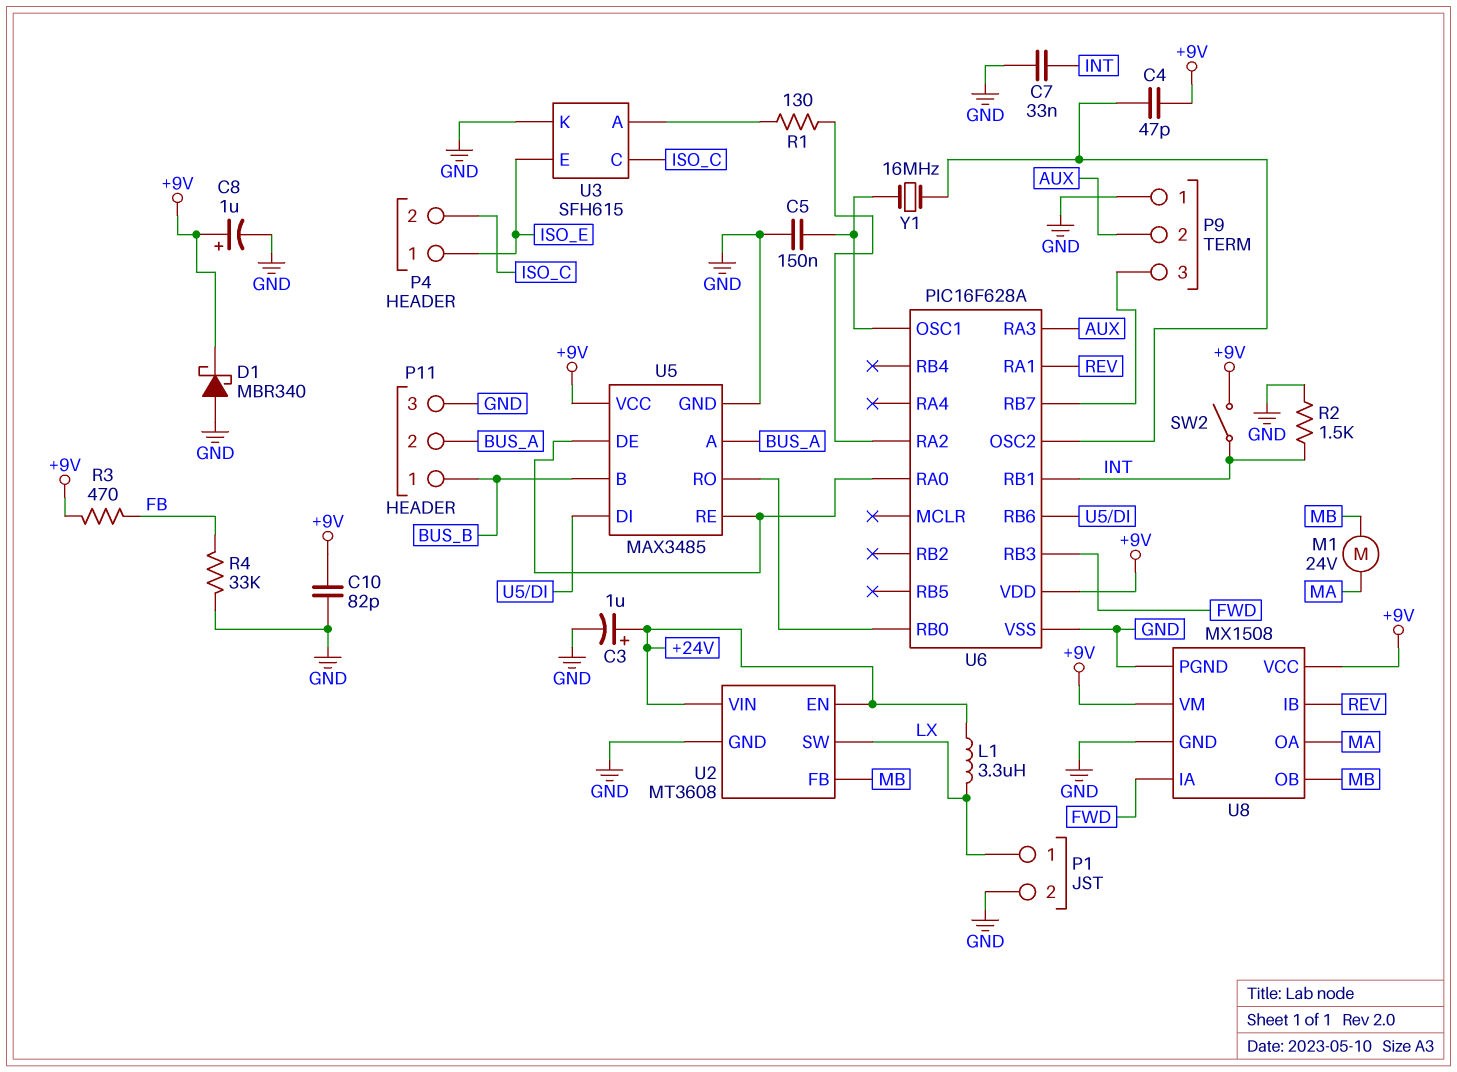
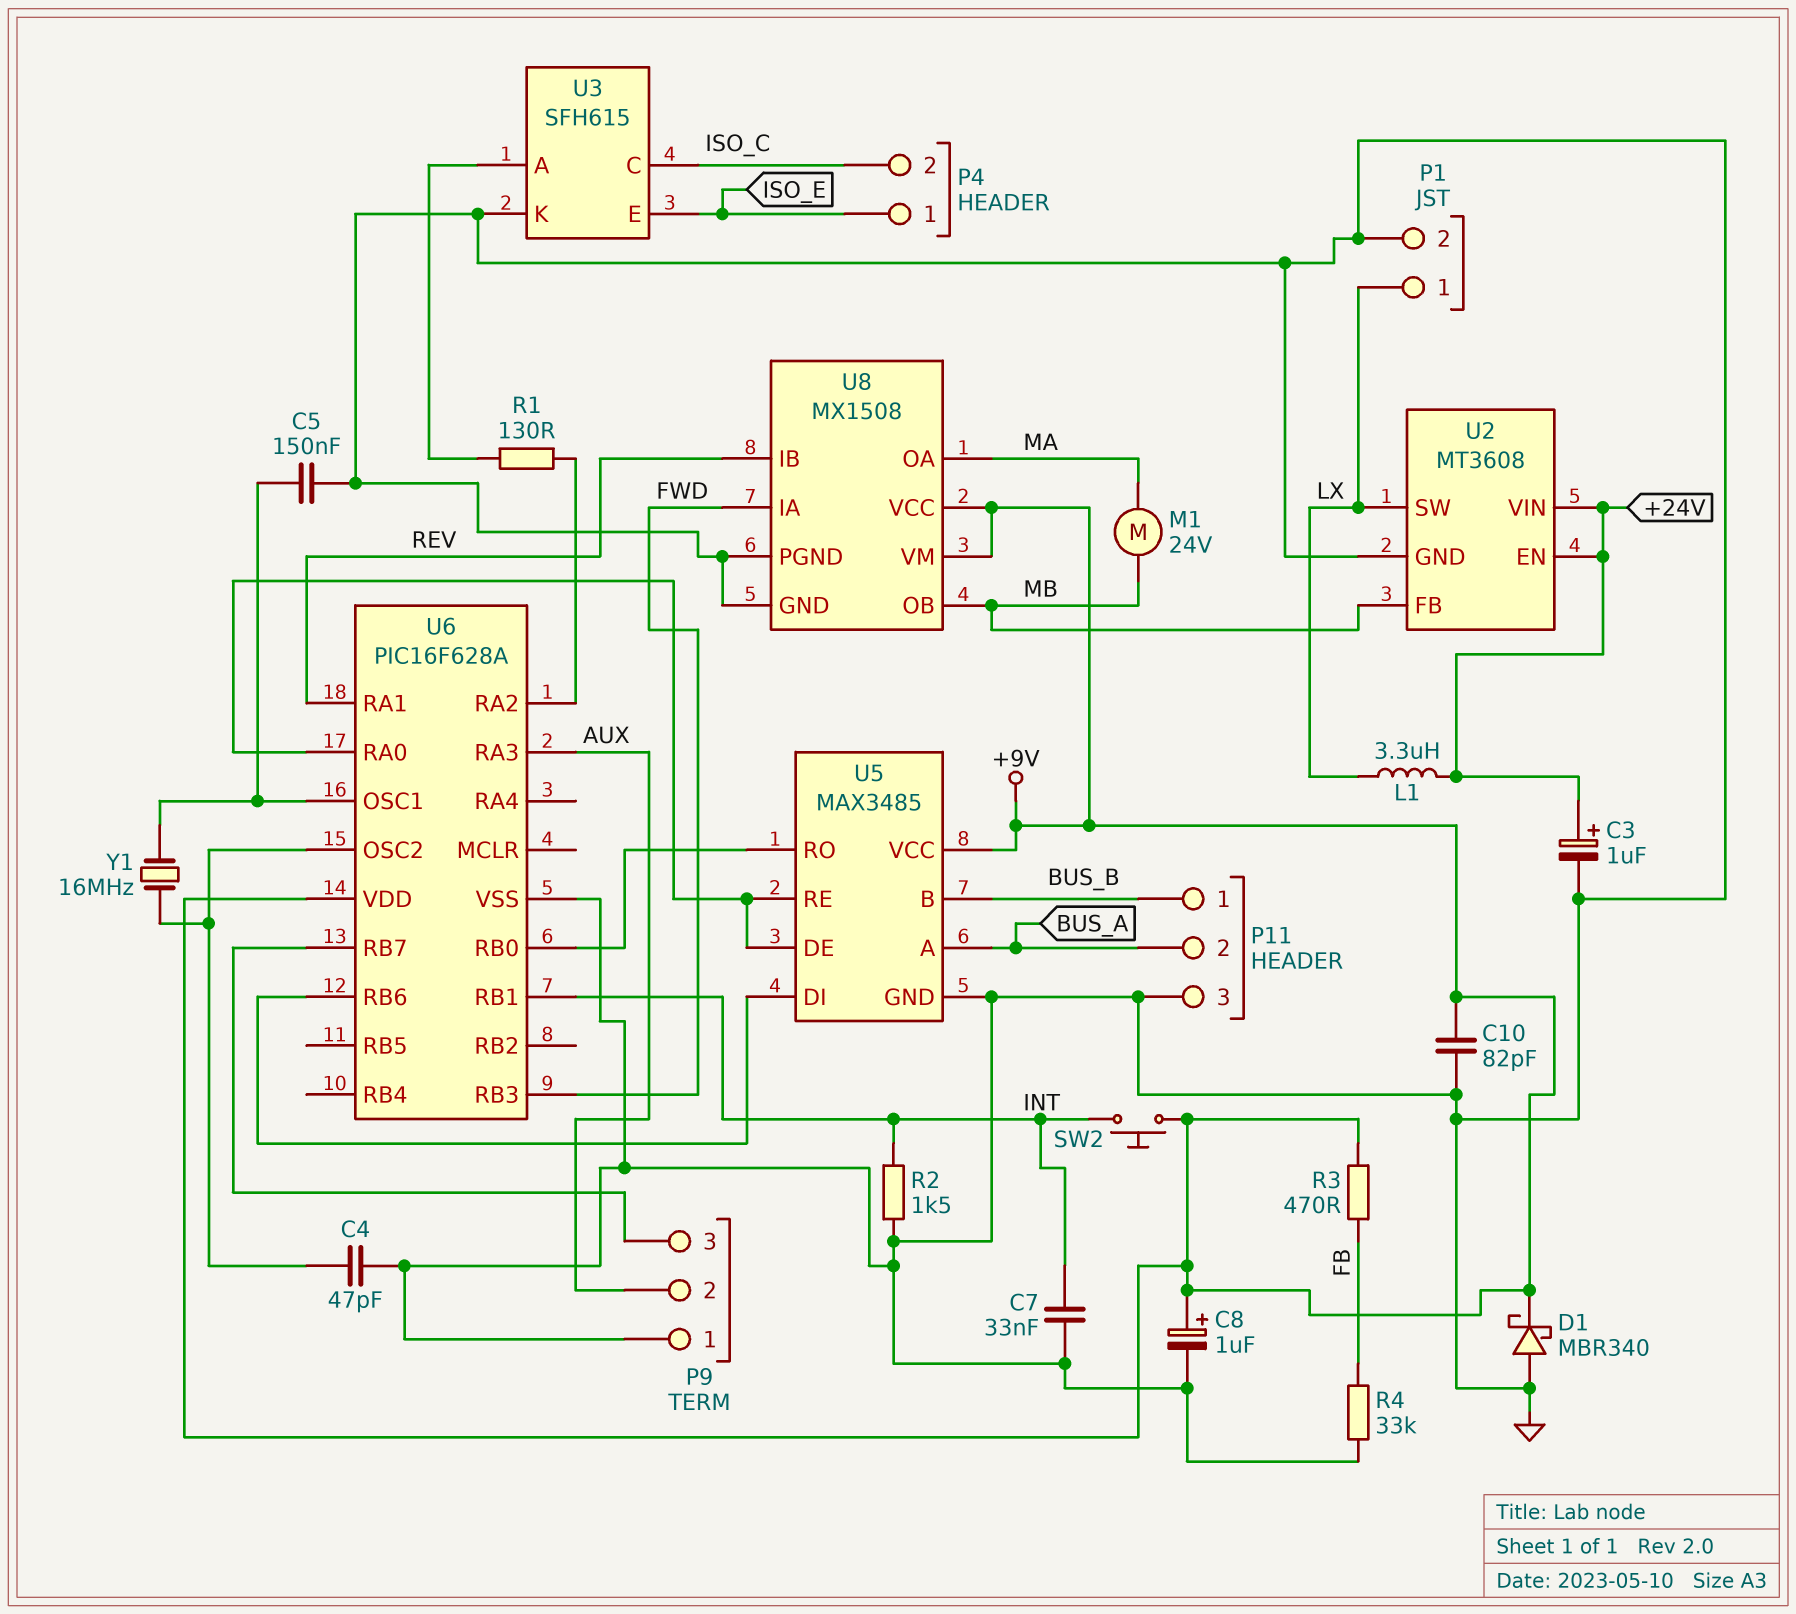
C4: 47pF (+9V, U6/OSC2) -> 47pF (GND, U6/OSC2)
SW2: switch (+9V, INT) -> button (+9V, INT)

